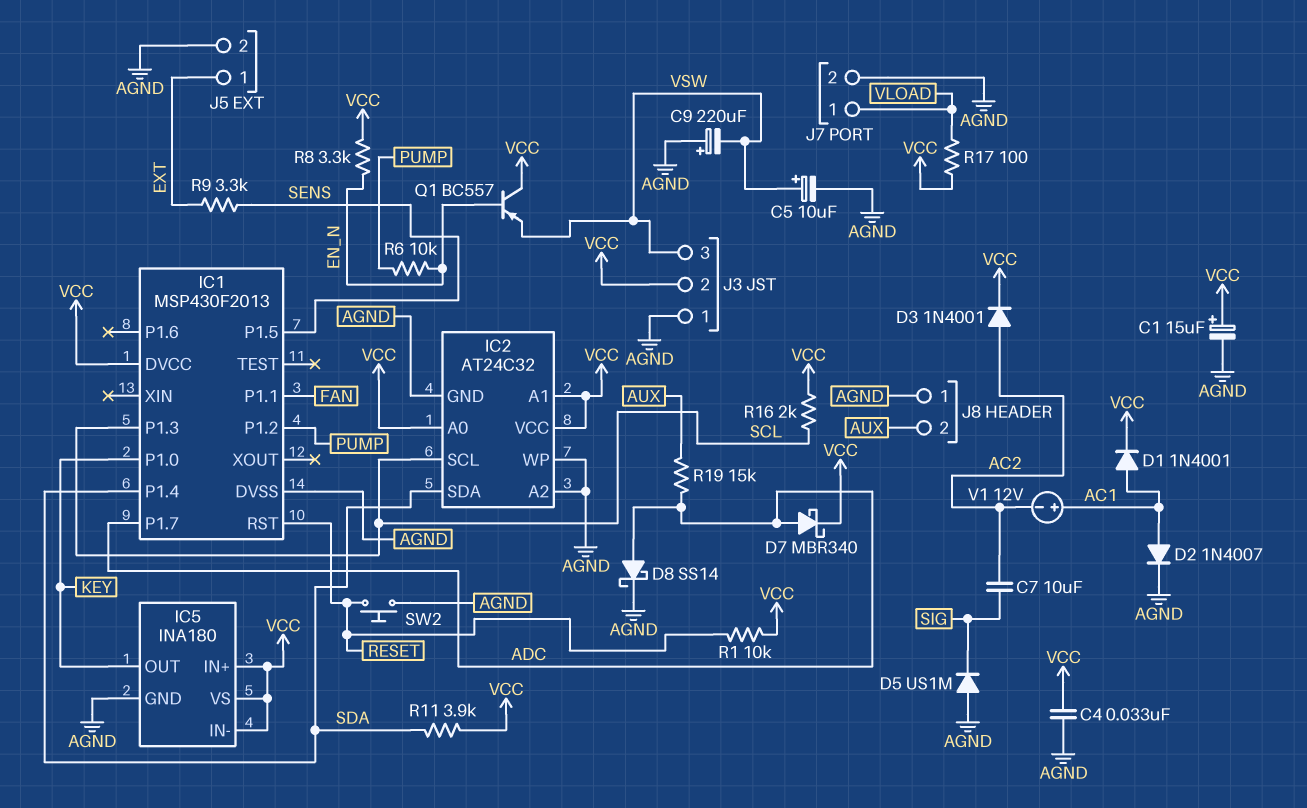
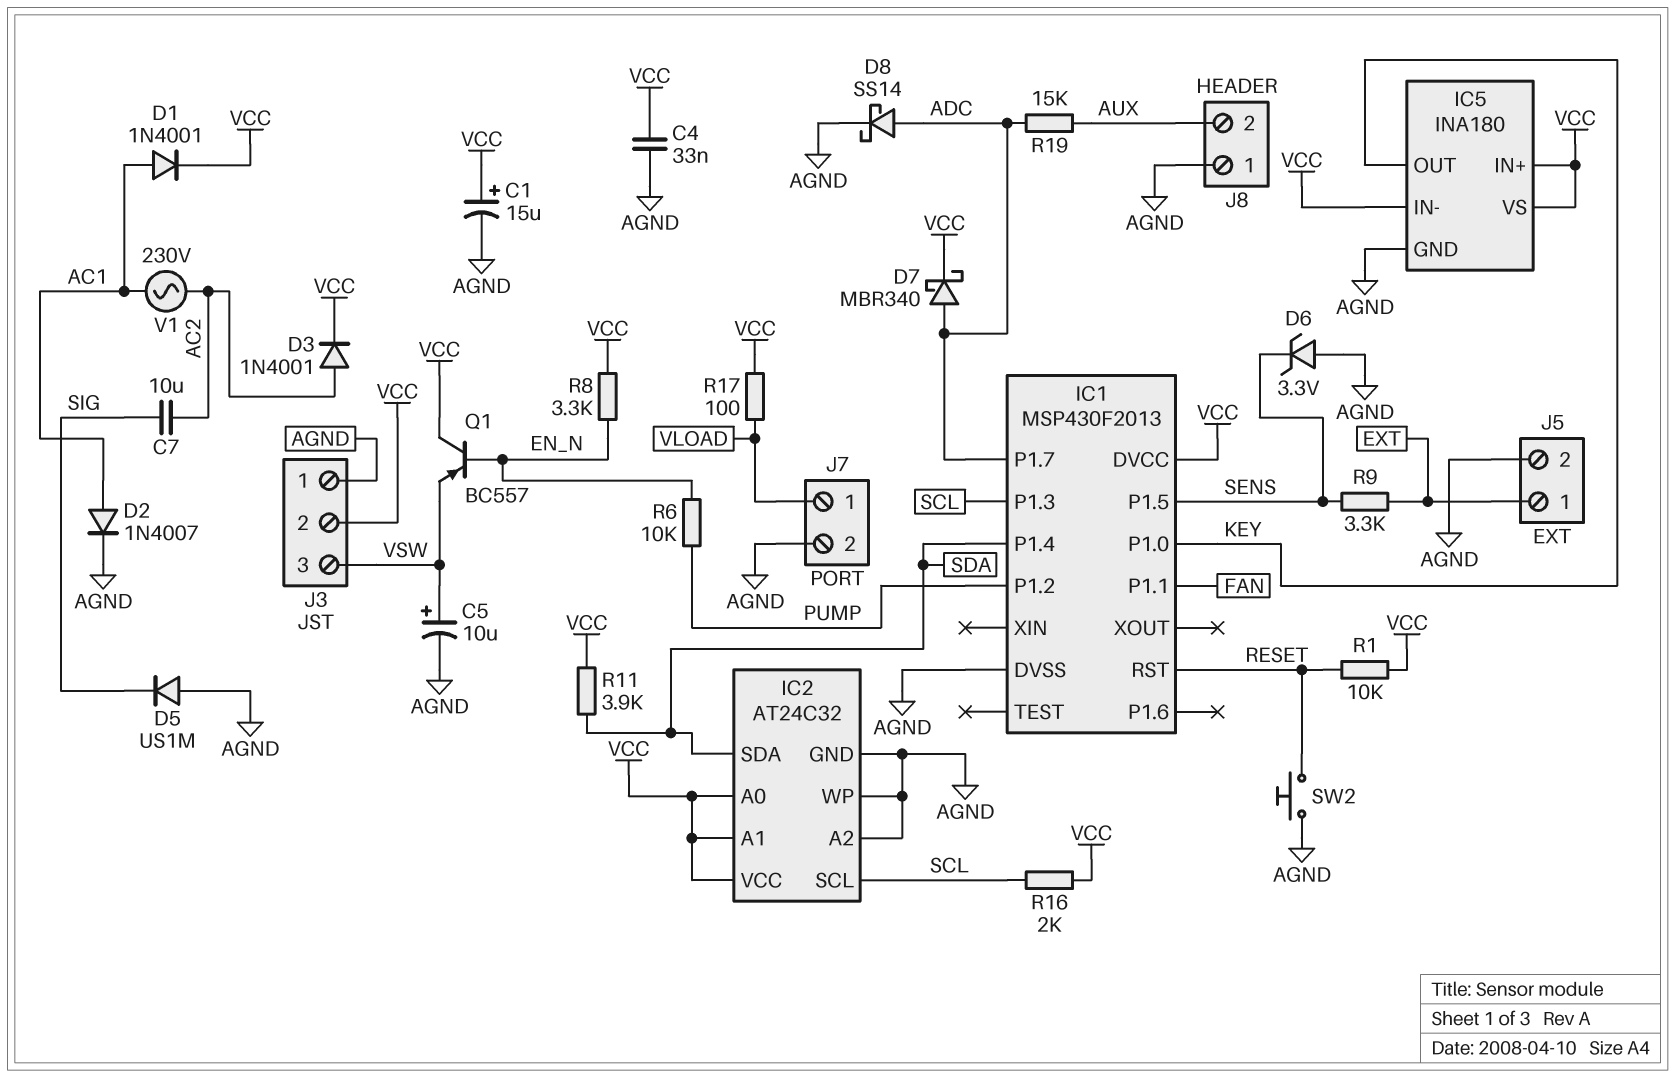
C9: 220uF (plus AGND, minus VSW) -> none
D6: none -> zener 3.3V (A AGND, K SENS)
V1: 12V (plus AC1, minus AC2) -> AC 230V (AC1, AC2)

